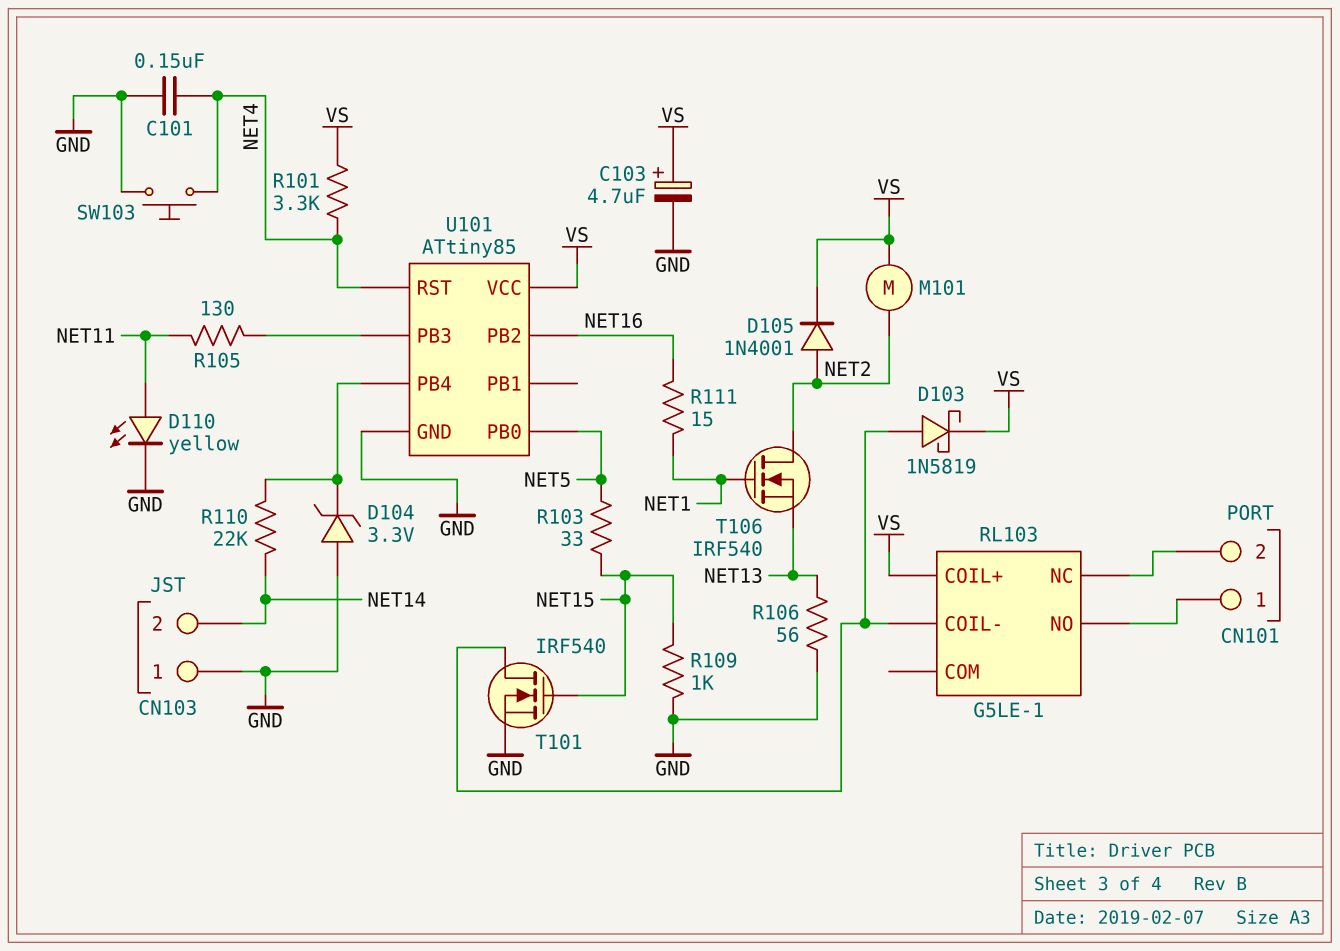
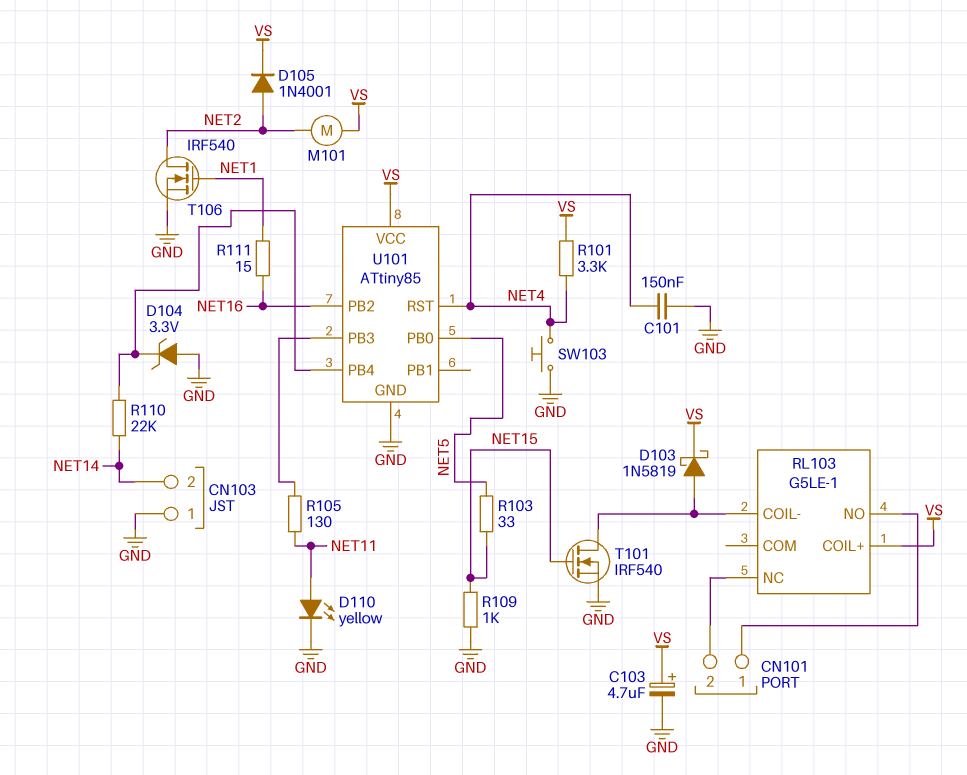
R106: 56 (GND, NET13) -> none
T106: NMOS IRF540 (G NET1, D NET2, S NET13) -> NMOS IRF540 (G NET1, D NET2, S GND)

